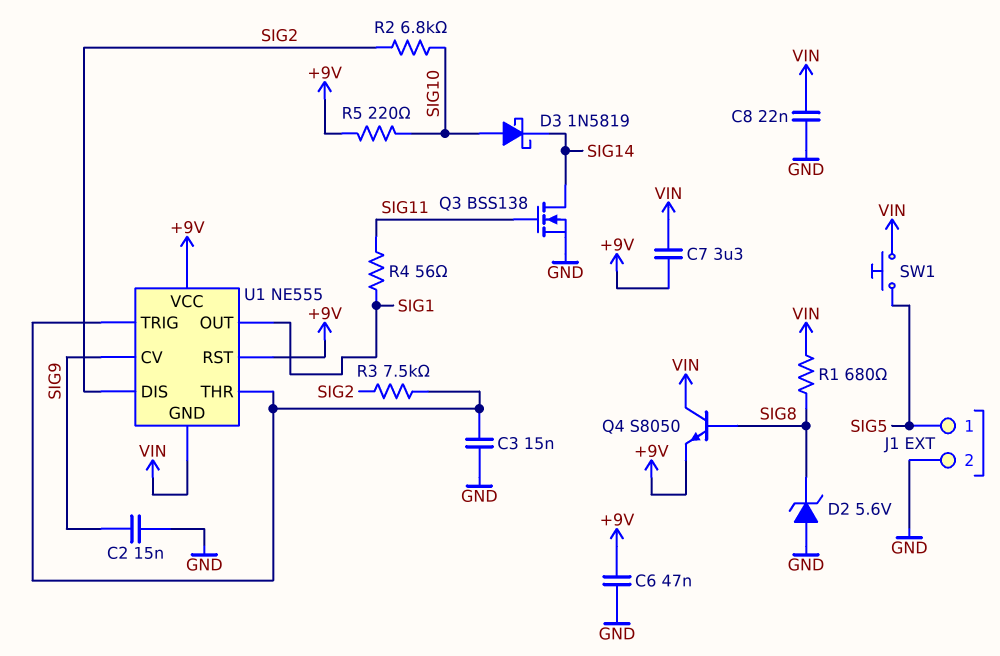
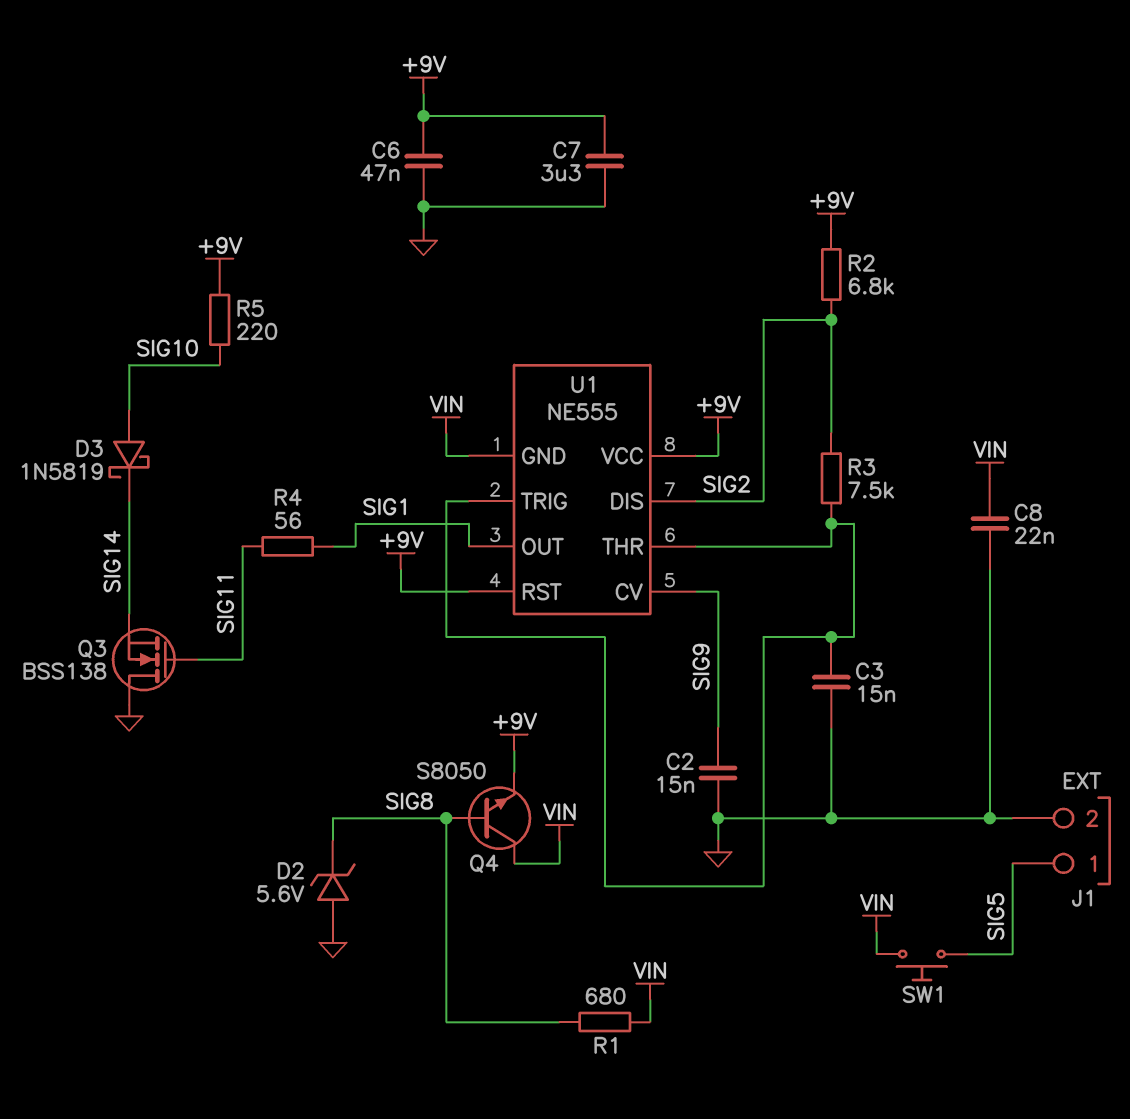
C7: 3.3uF (+9V, VIN) -> 3.3uF (+9V, GND)
Q3: NMOS BSS138 (G SIG11, D SIG14, S GND) -> NMOS BSS138 (G SIG11, D GND, S SIG14)
R2: 6.8k (SIG2, SIG10) -> 6.8k (+9V, SIG2)

